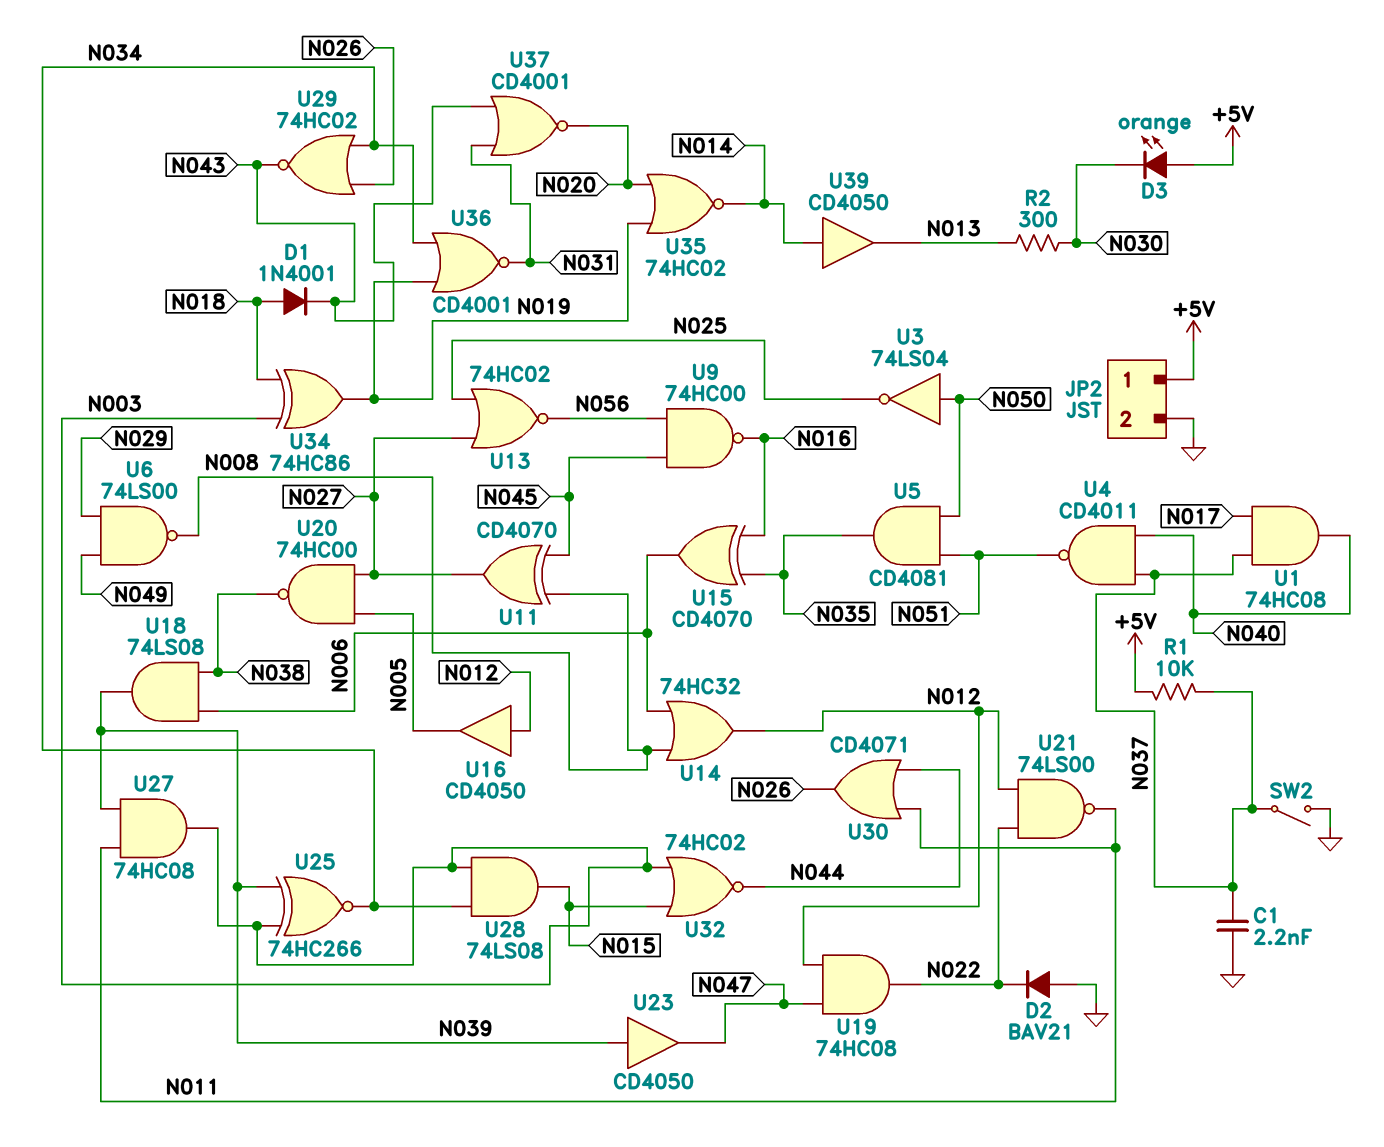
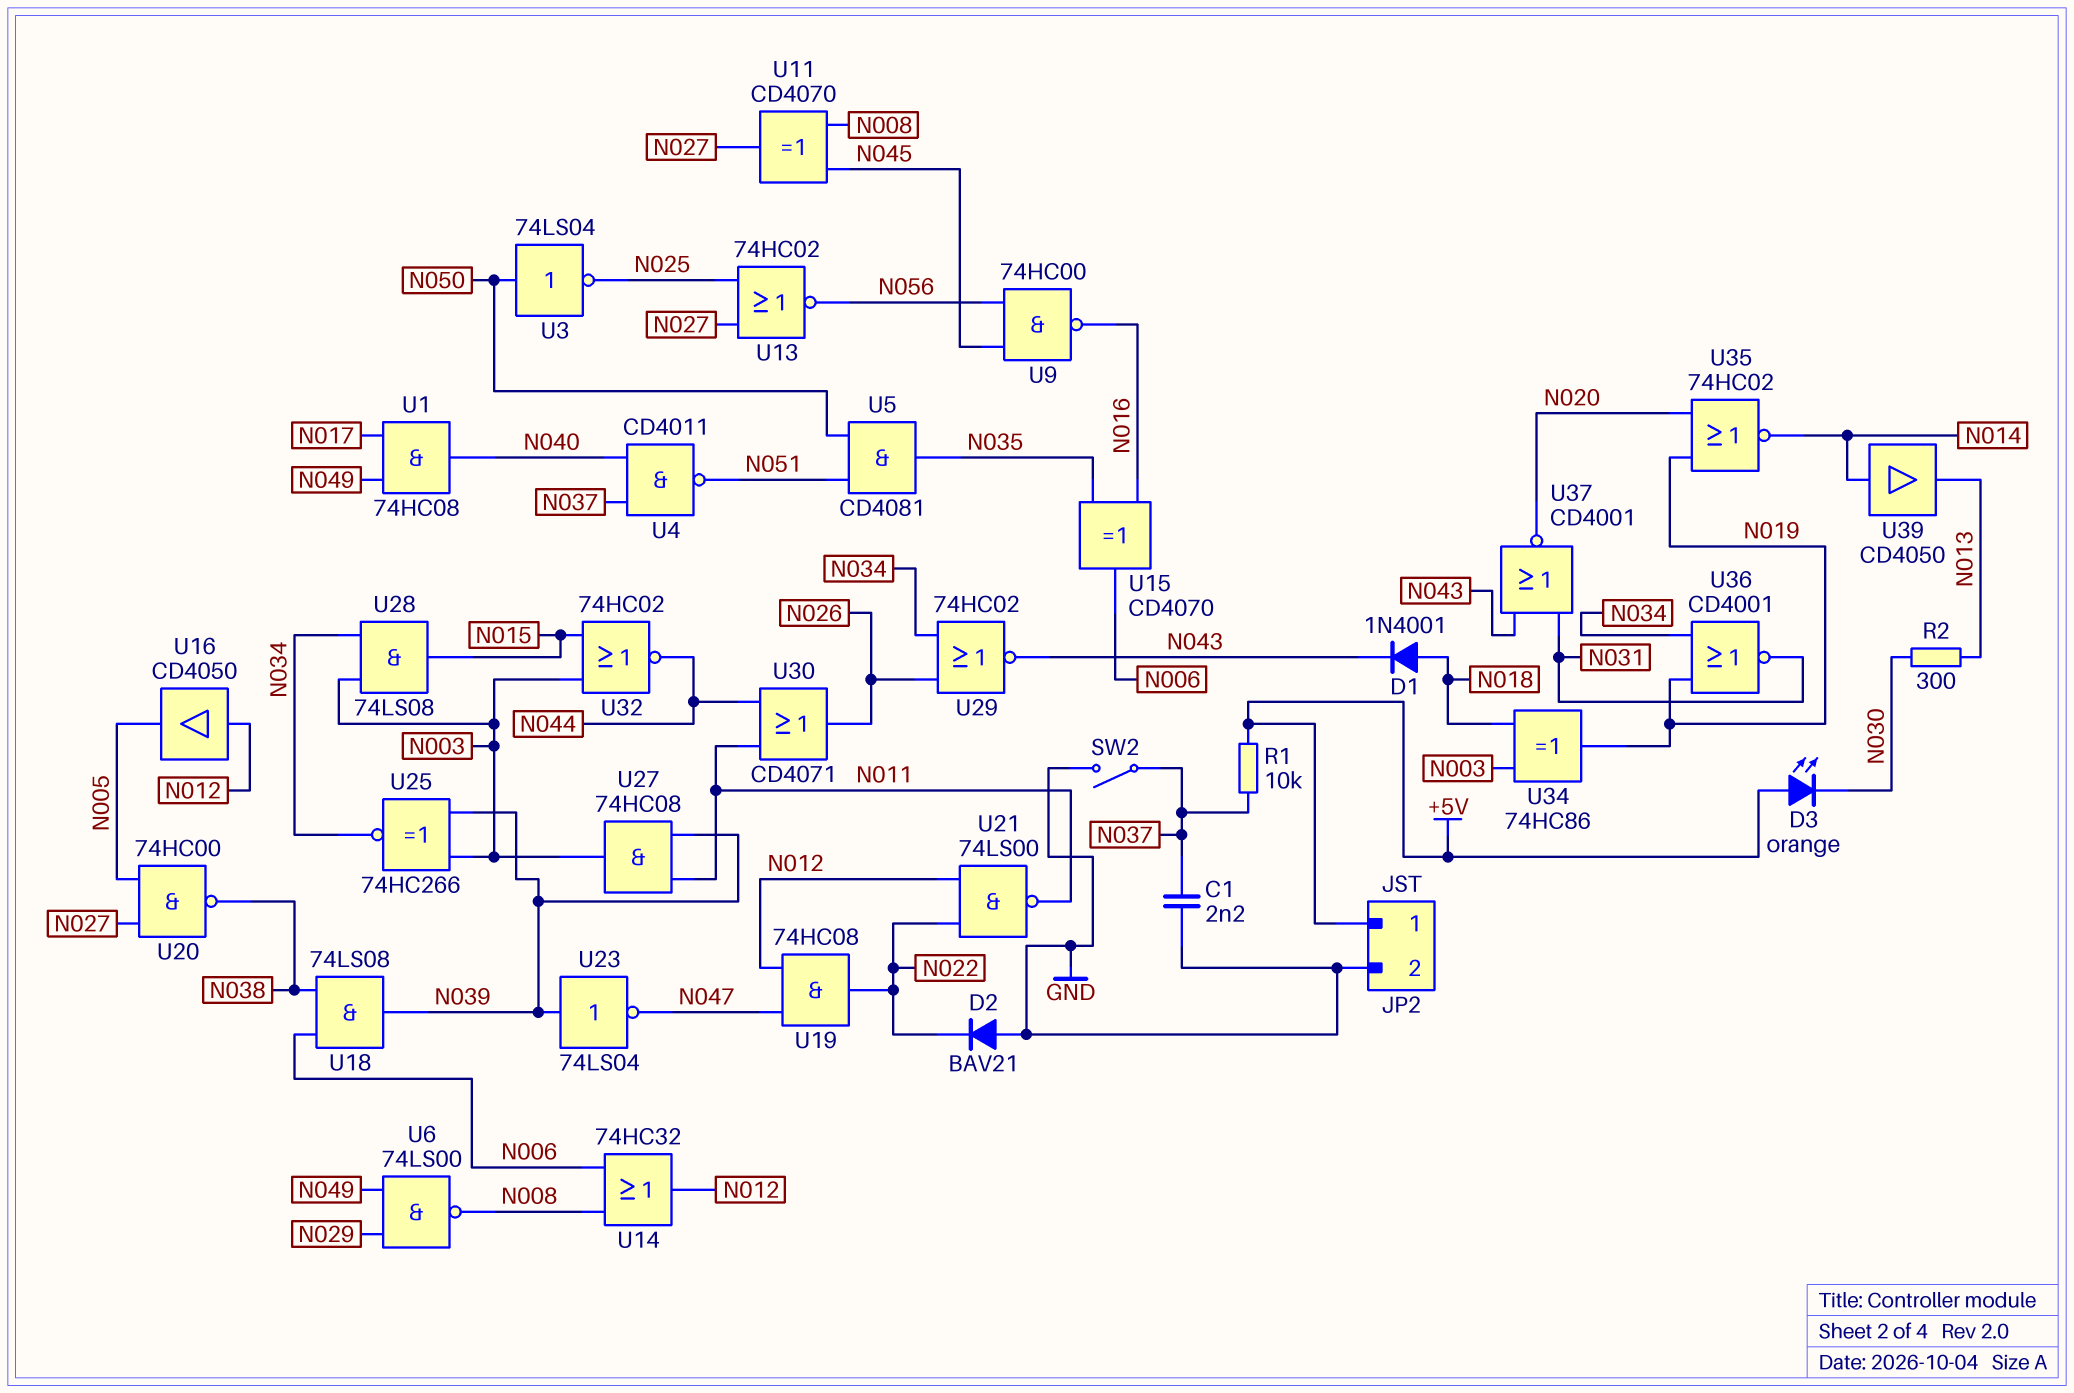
U1: AND 74HC08 (in N017, in N037, out N040) -> AND 74HC08 (in N017, in N049, out N040)
U23: buffer CD4050 (in N039, out N047) -> NOT 74LS04 (in N039, out N047)

